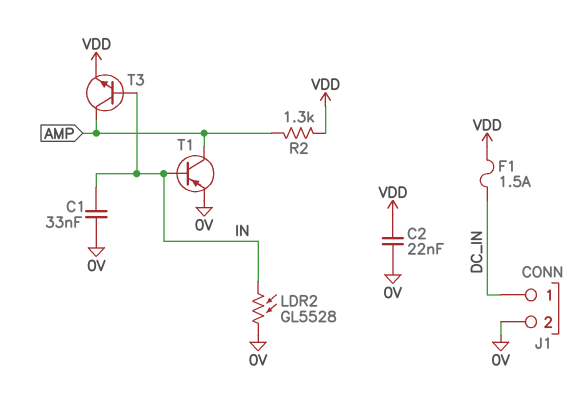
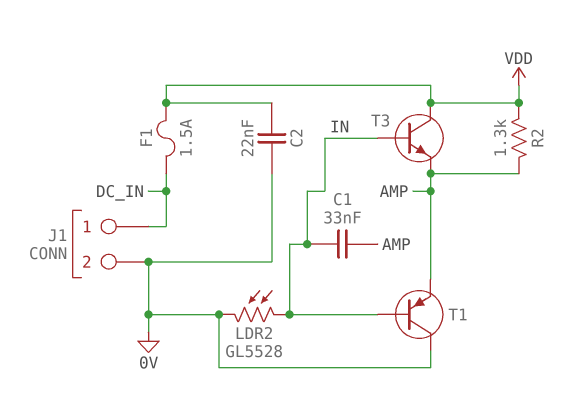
C1: 33nF (0V, IN) -> 33nF (AMP, IN)
T1: PNP (B IN, C AMP, E 0V) -> PNP (B IN, C 0V, E AMP)
T3: NPN (B IN, C AMP, E VDD) -> NPN (B IN, C VDD, E AMP)

